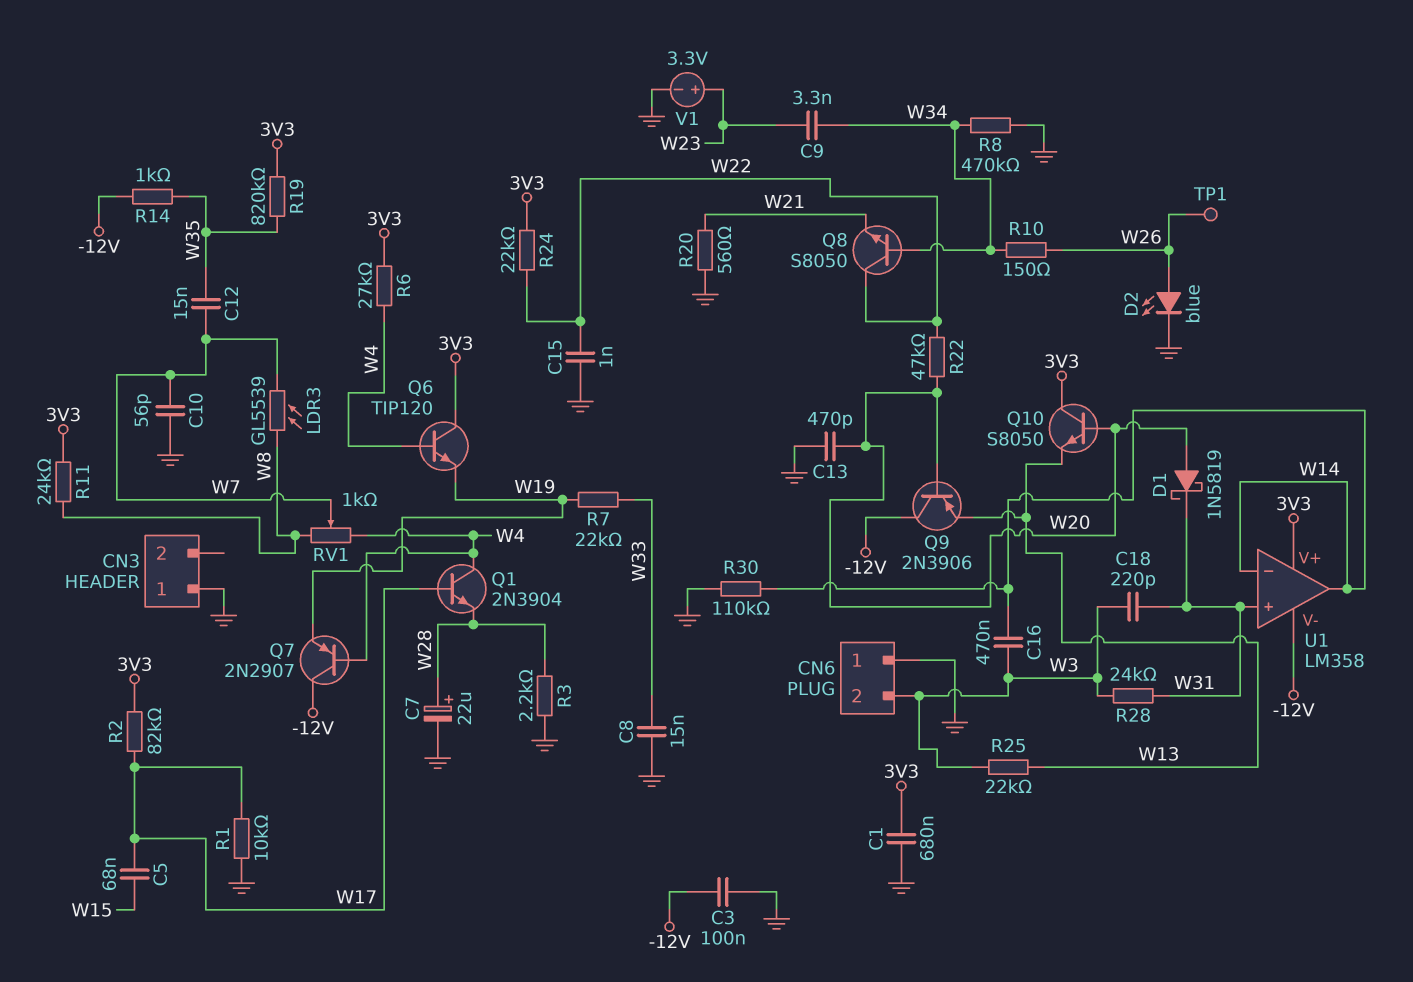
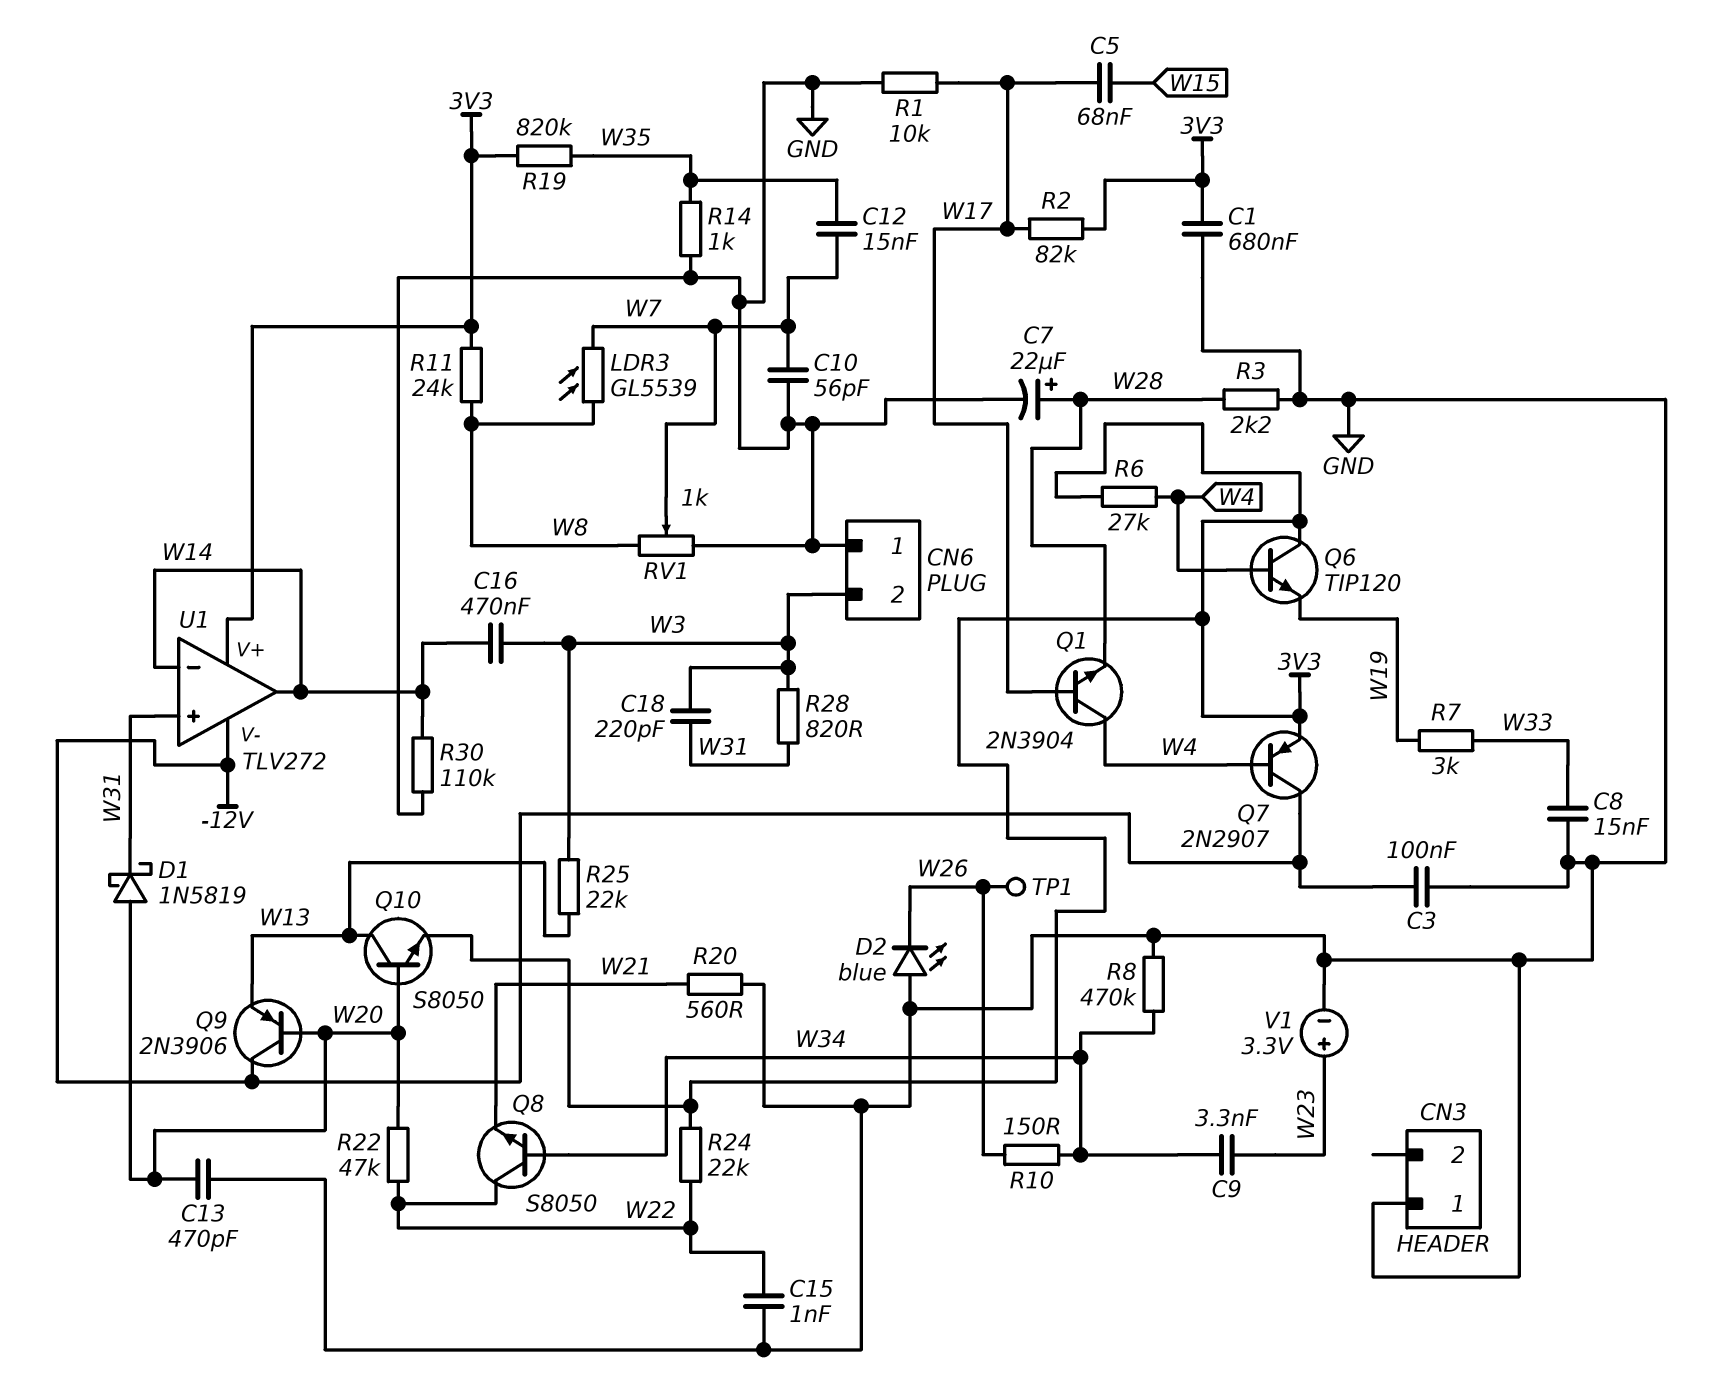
D2: LED blue (A W26, K GND) -> LED blue (A GND, K W26)
Q7: PNP 2N2907 (B W4, C -12V, E W19) -> PNP 2N2907 (B W4, C -12V, E 3V3)
Q10: NPN S8050 (B W20, C 3V3, E W13) -> NPN S8050 (B W20, C W13, E 3V3)
R7: 22k (W19, W33) -> 3k (W19, W33)
R14: 1k (-12V, W35) -> 1k (GND, W35)
R28: 24k (W3, W31) -> 820 (W3, W31)
RV1: 1k (W4, W8, wiper W7) -> 1k (GND, W8, wiper W7)
U1: LM358 -> TLV272

